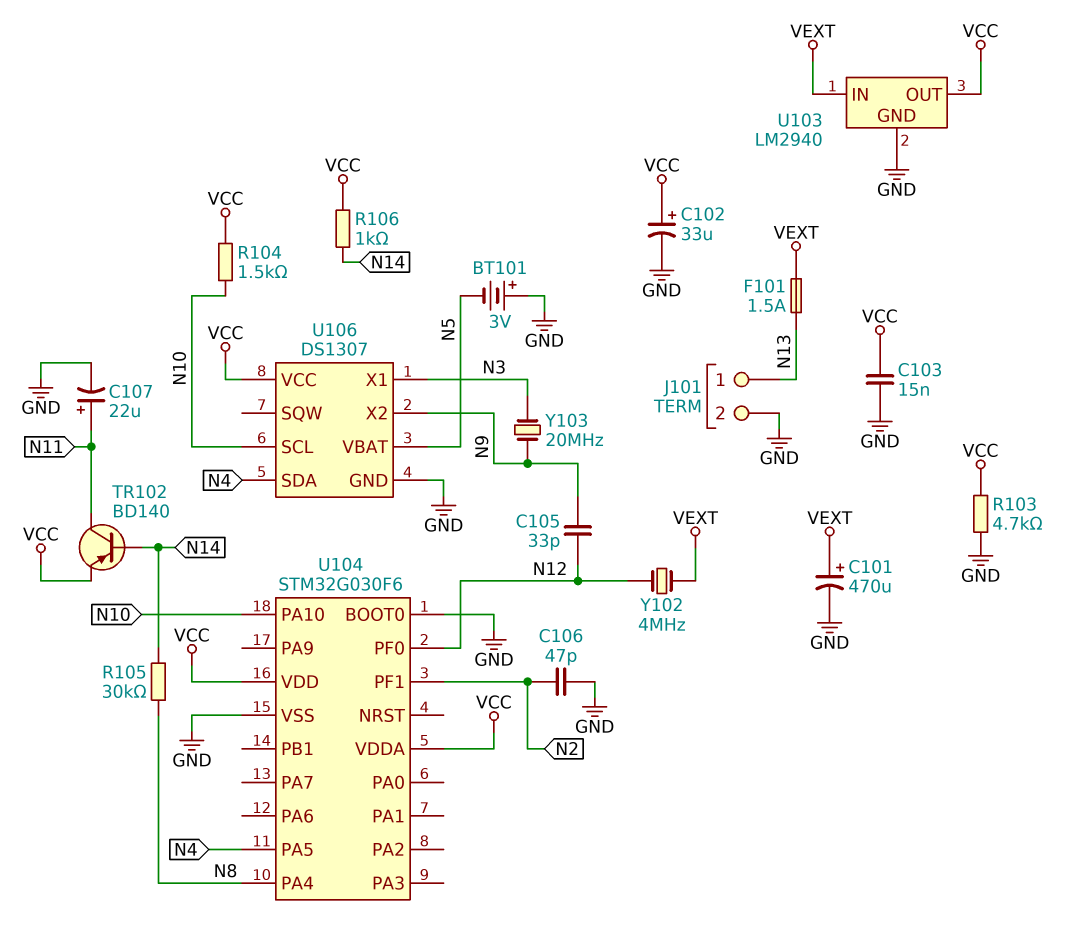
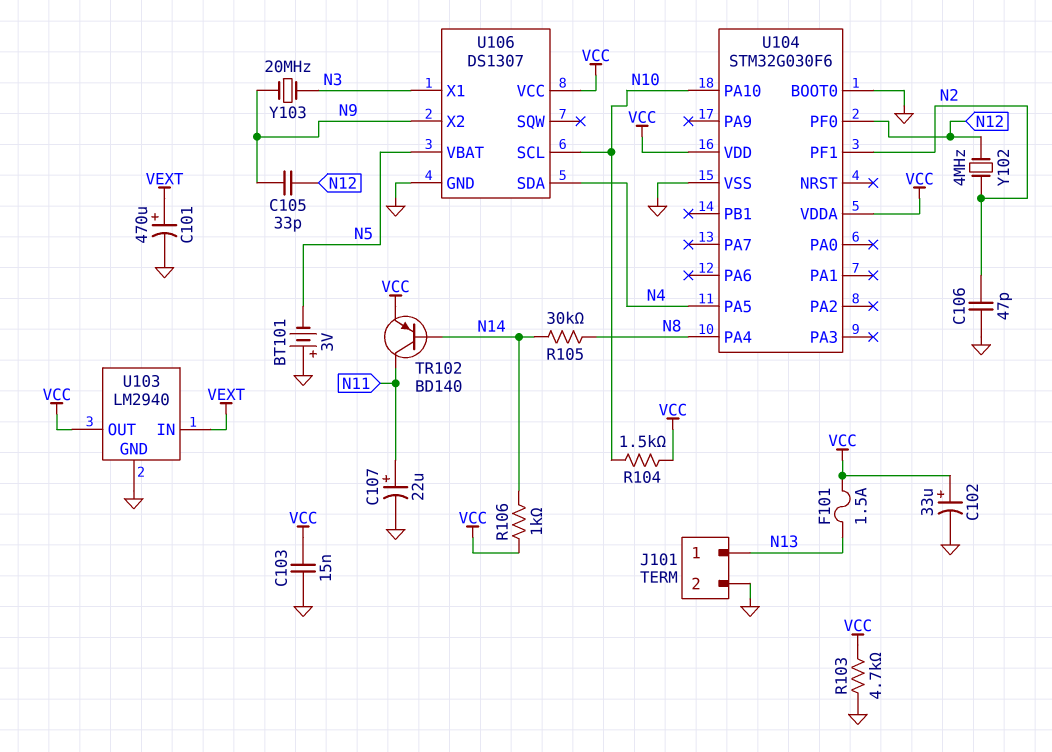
F101: 1.5A (N13, VEXT) -> 1.5A (N13, VCC)
Y102: 4MHz (N12, VEXT) -> 4MHz (N2, N12)

